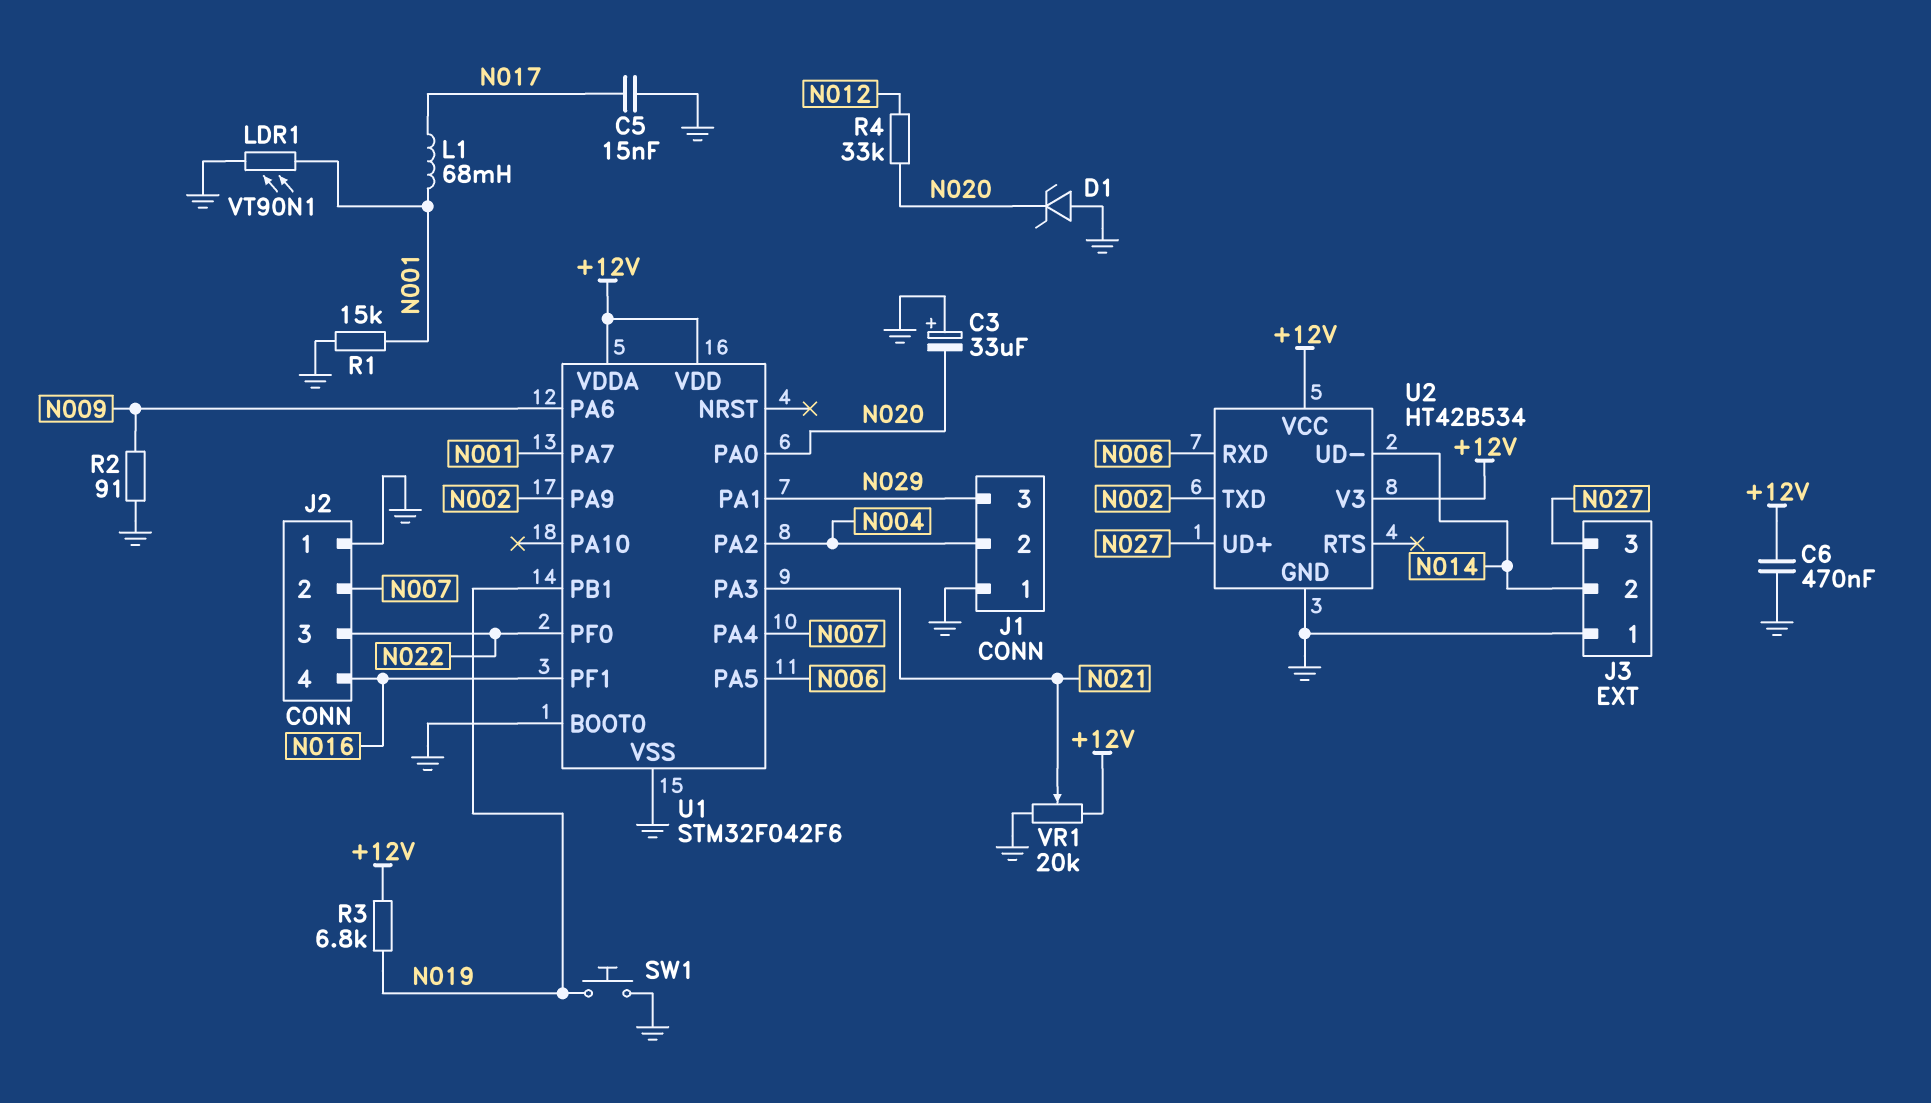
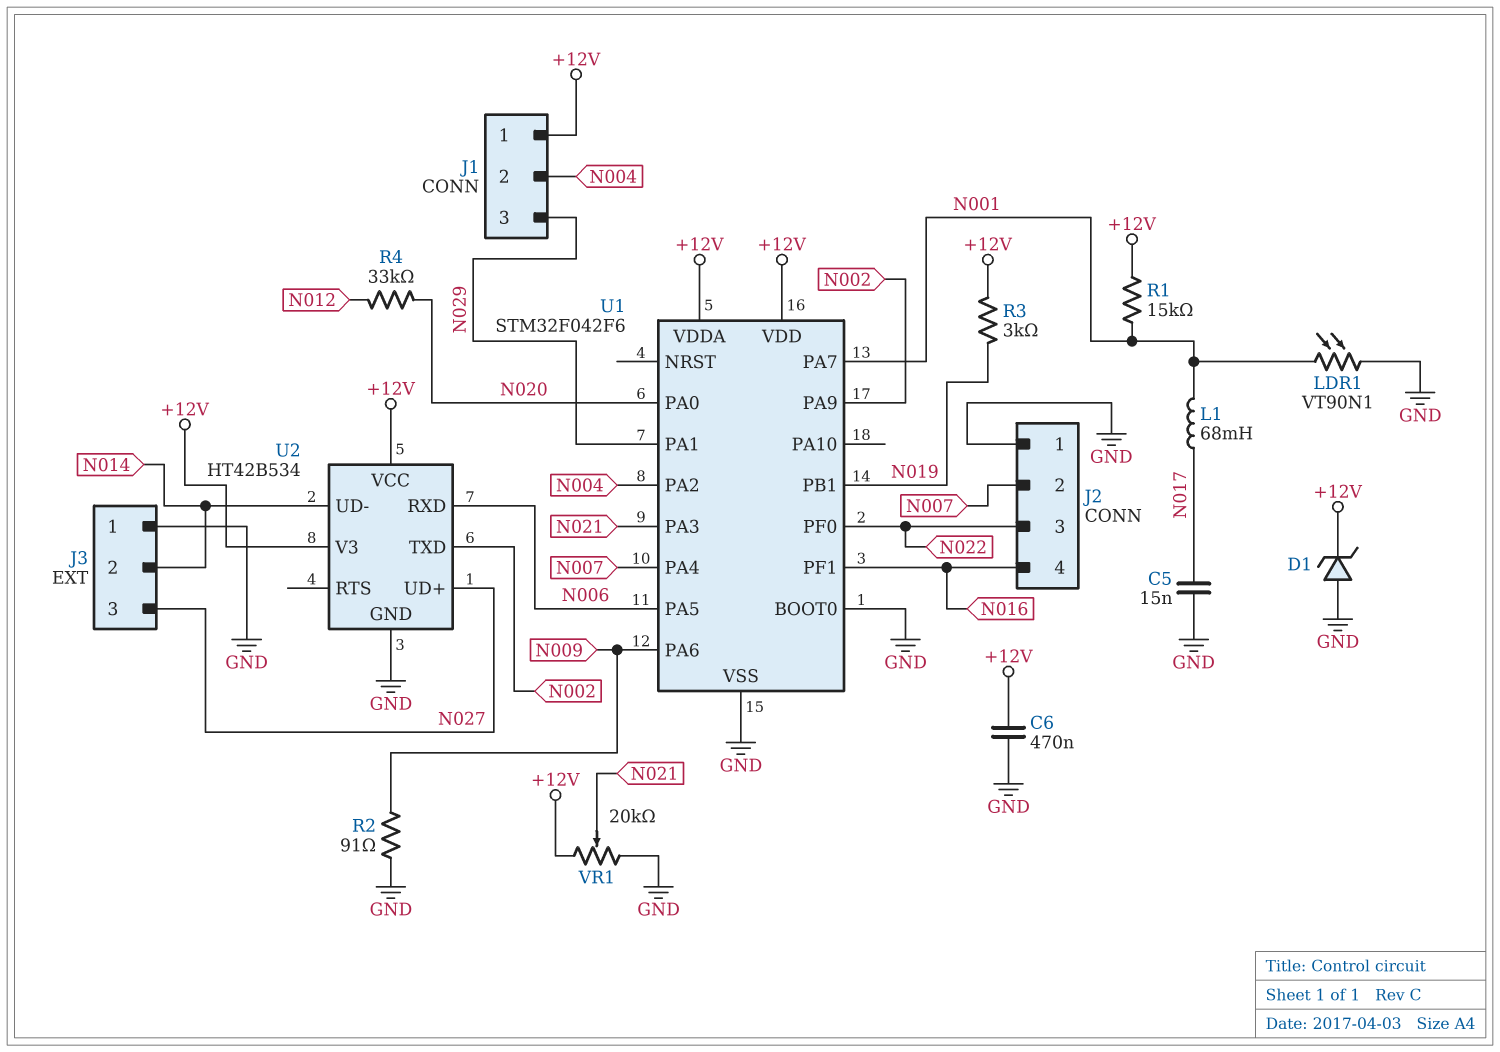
C3: 33uF (plus GND, minus N020) -> none
D1: zener (A GND, K N020) -> zener (A GND, K +12V)
J1 pin 1: GND -> +12V
R1: 15k (GND, N001) -> 15k (+12V, N001)
R3: 6.8k (+12V, N019) -> 3k (+12V, N019)
SW1: button (GND, N019) -> none

